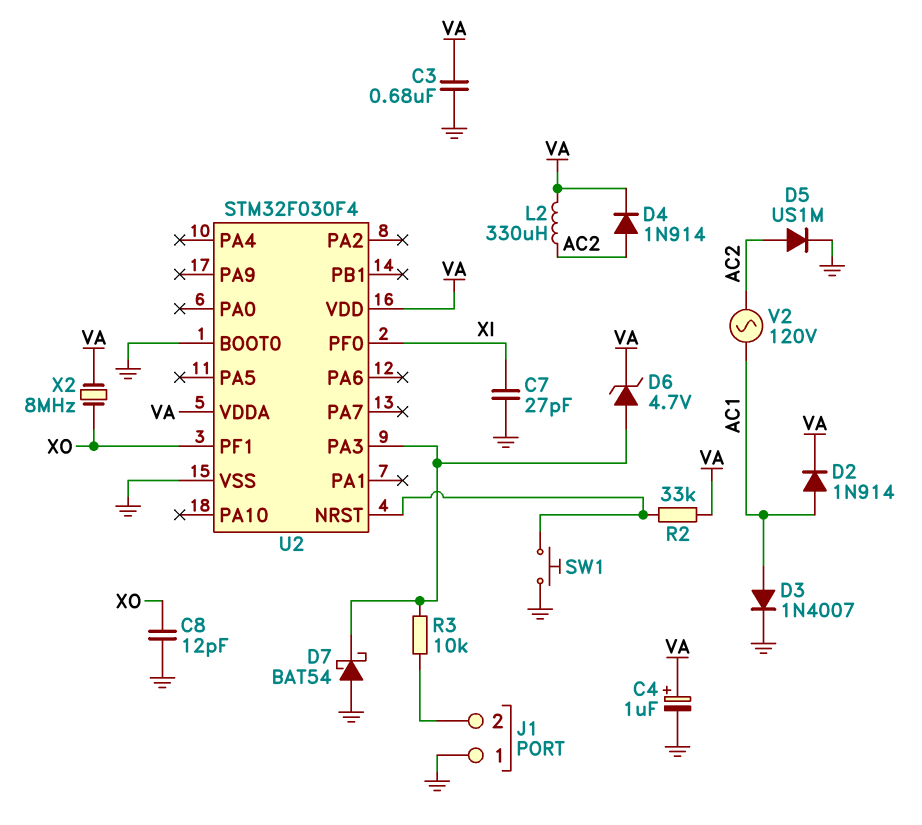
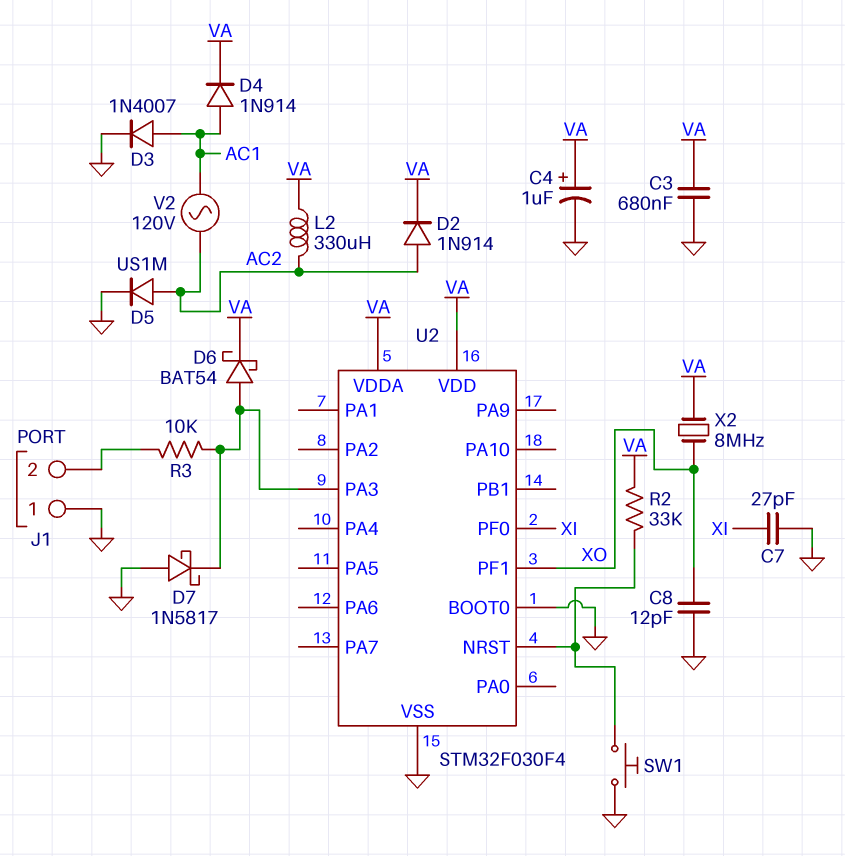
D2: diode 1N914 (A AC1, K VA) -> diode 1N914 (A AC2, K VA)
D4: diode 1N914 (A AC2, K VA) -> diode 1N914 (A AC1, K VA)
D6: zener 4.7V (A U2/PA3, K VA) -> schottky BAT54 (A U2/PA3, K VA)
D7: schottky BAT54 (A GND, K U2/PA3) -> schottky 1N5817 (A GND, K U2/PA3)

